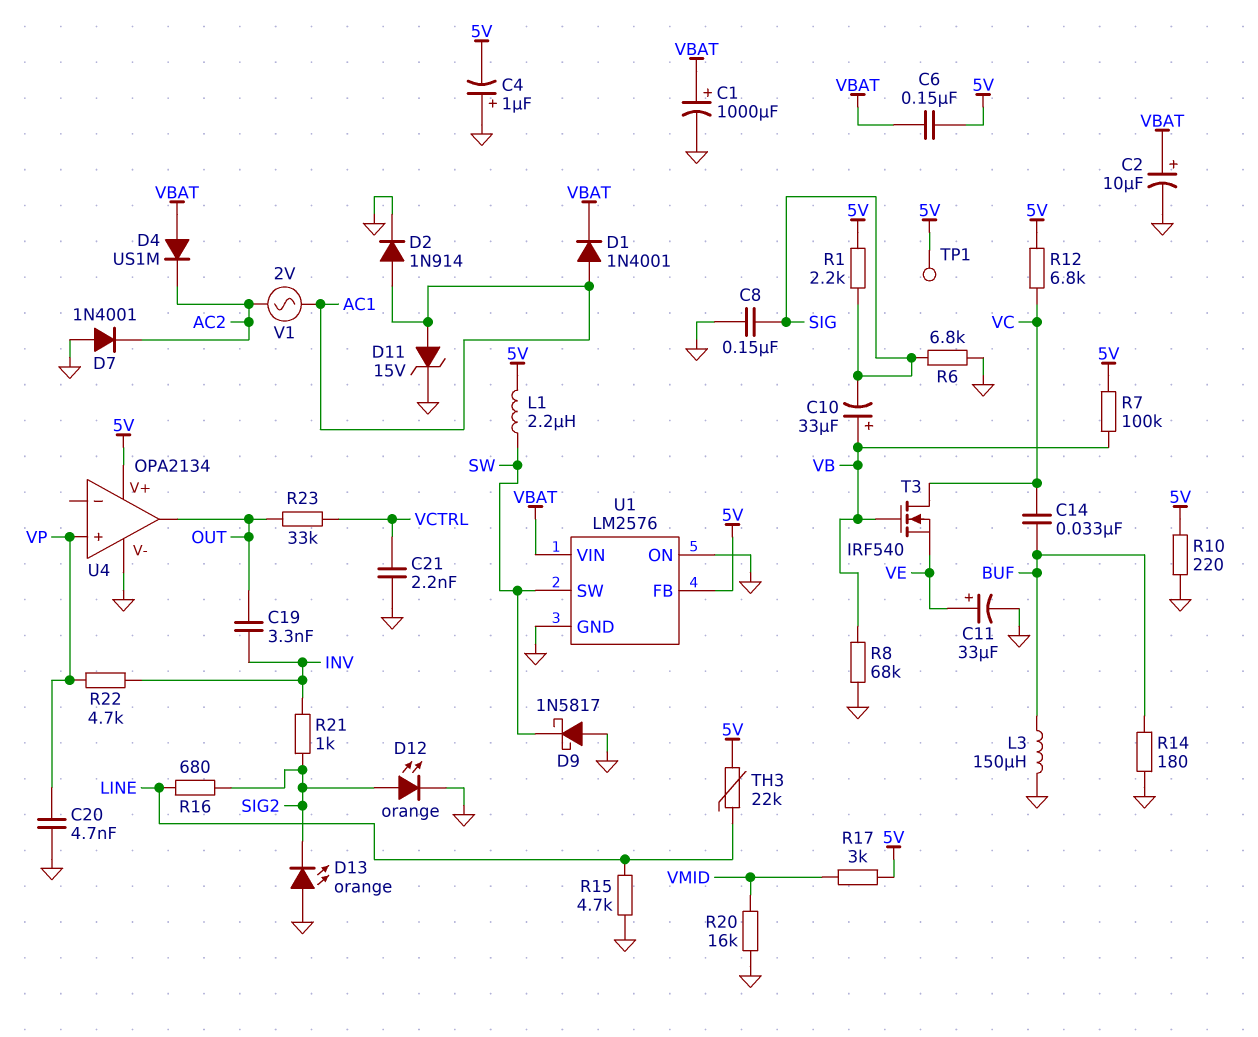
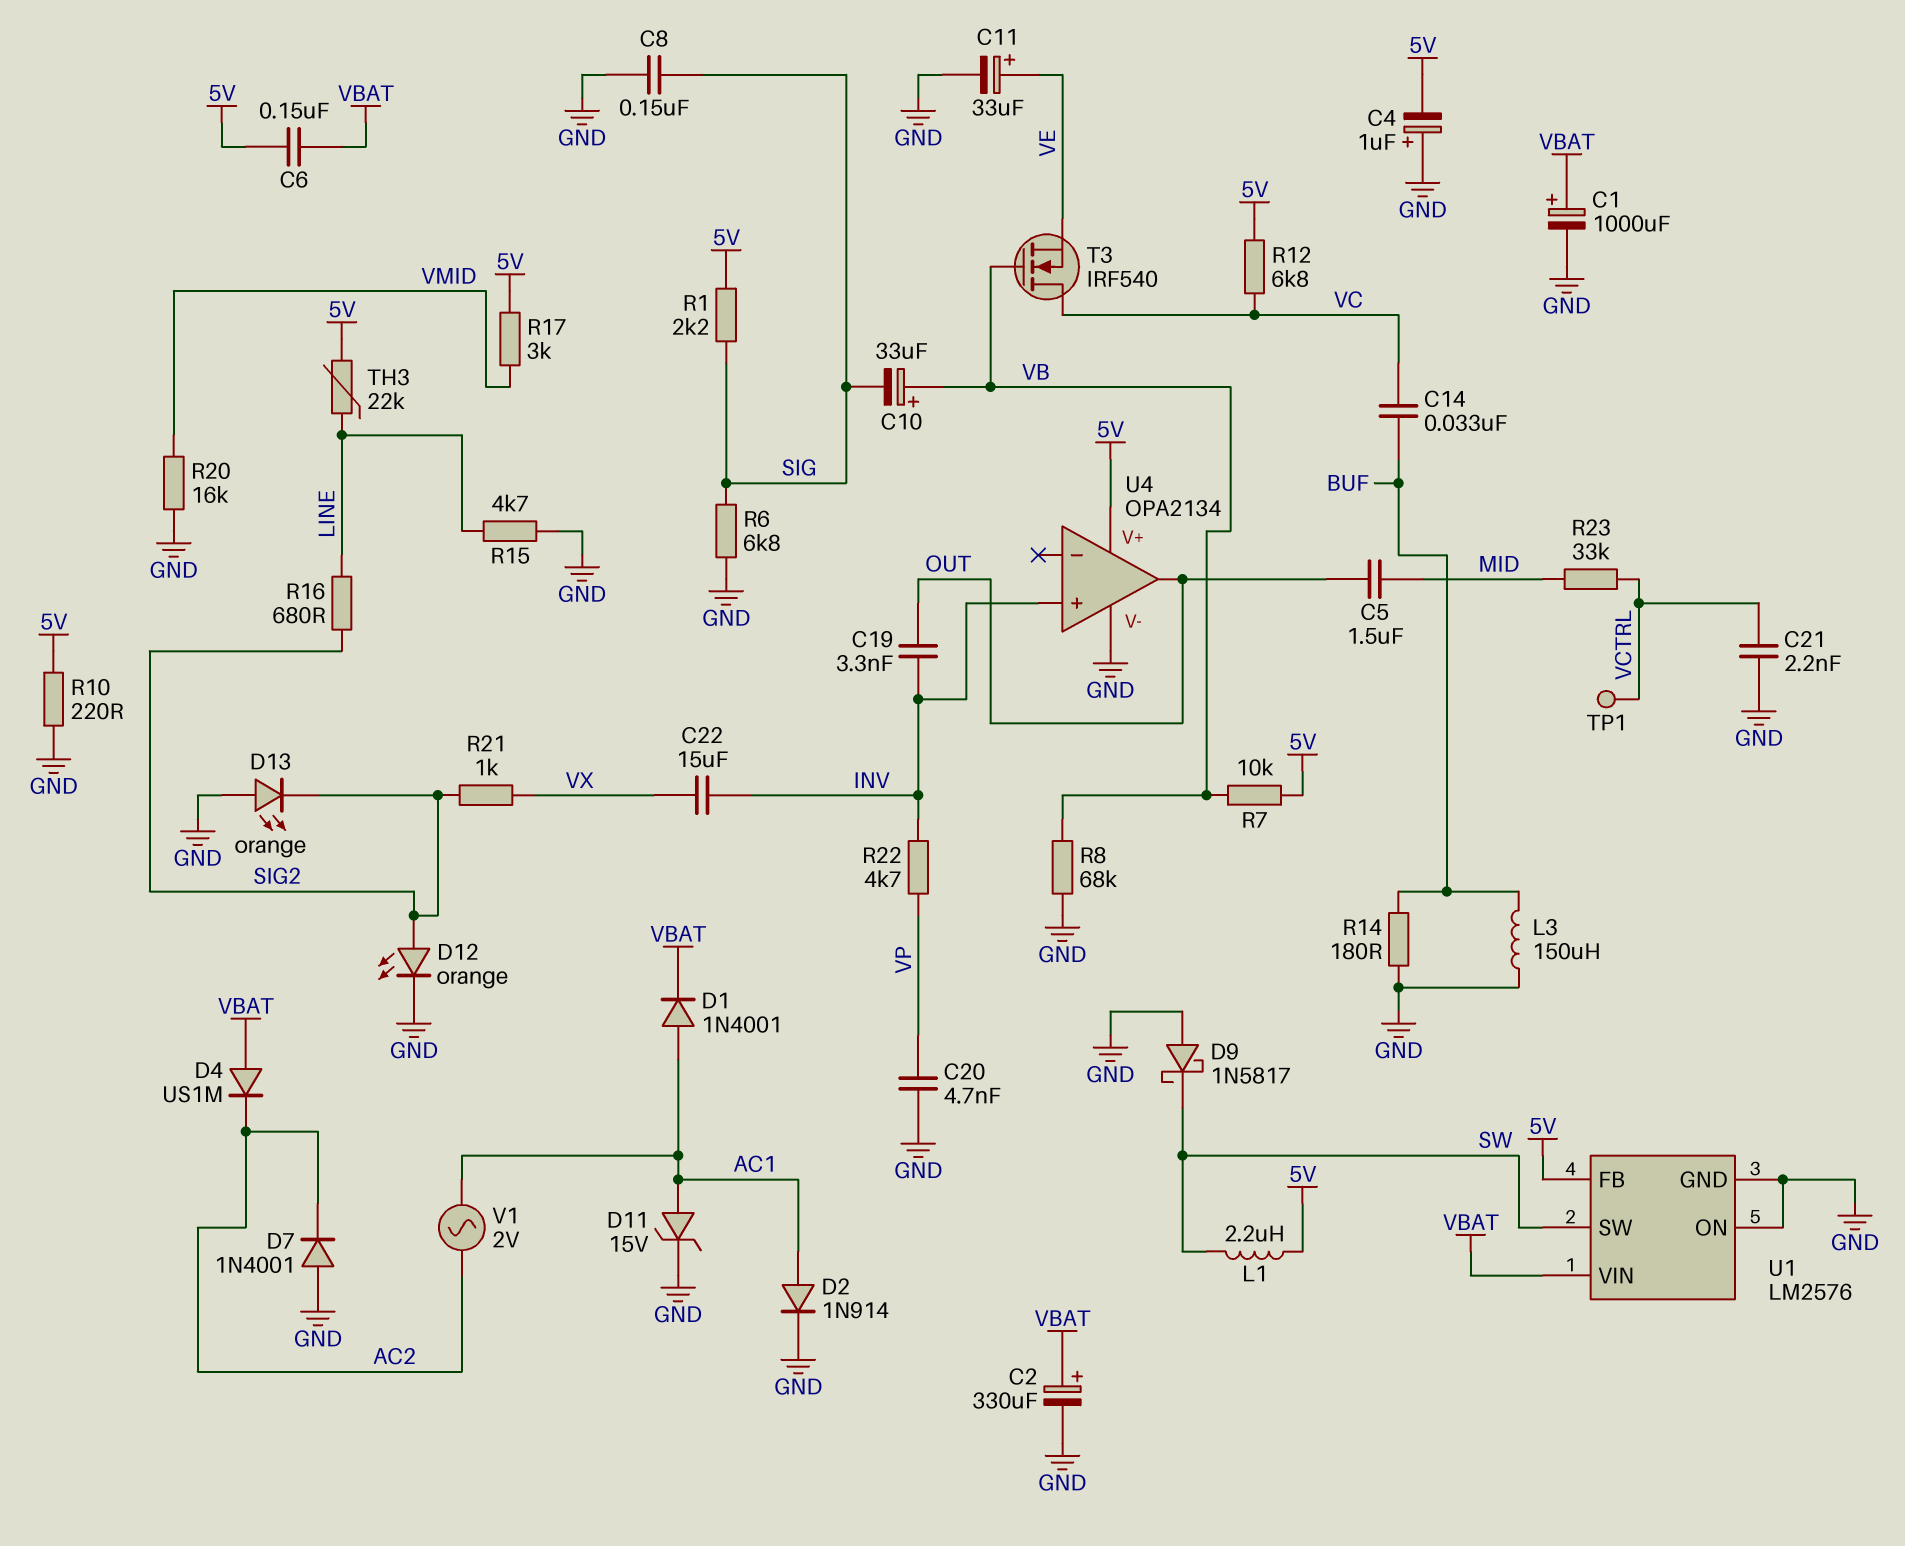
C2: 10uF (plus VBAT, minus GND) -> 330uF (plus VBAT, minus GND)
C5: none -> 1.5uF (MID, OUT)
C22: none -> 15uF (INV, VX)
R7: 100k (5V, VB) -> 10k (5V, VB)
R21: 1k (INV, SIG2) -> 1k (SIG2, VX)
R23: 33k (OUT, VCTRL) -> 33k (MID, VCTRL)
TP1: test point (5V) -> test point (VCTRL)
U4 pin in+: VP -> INV

